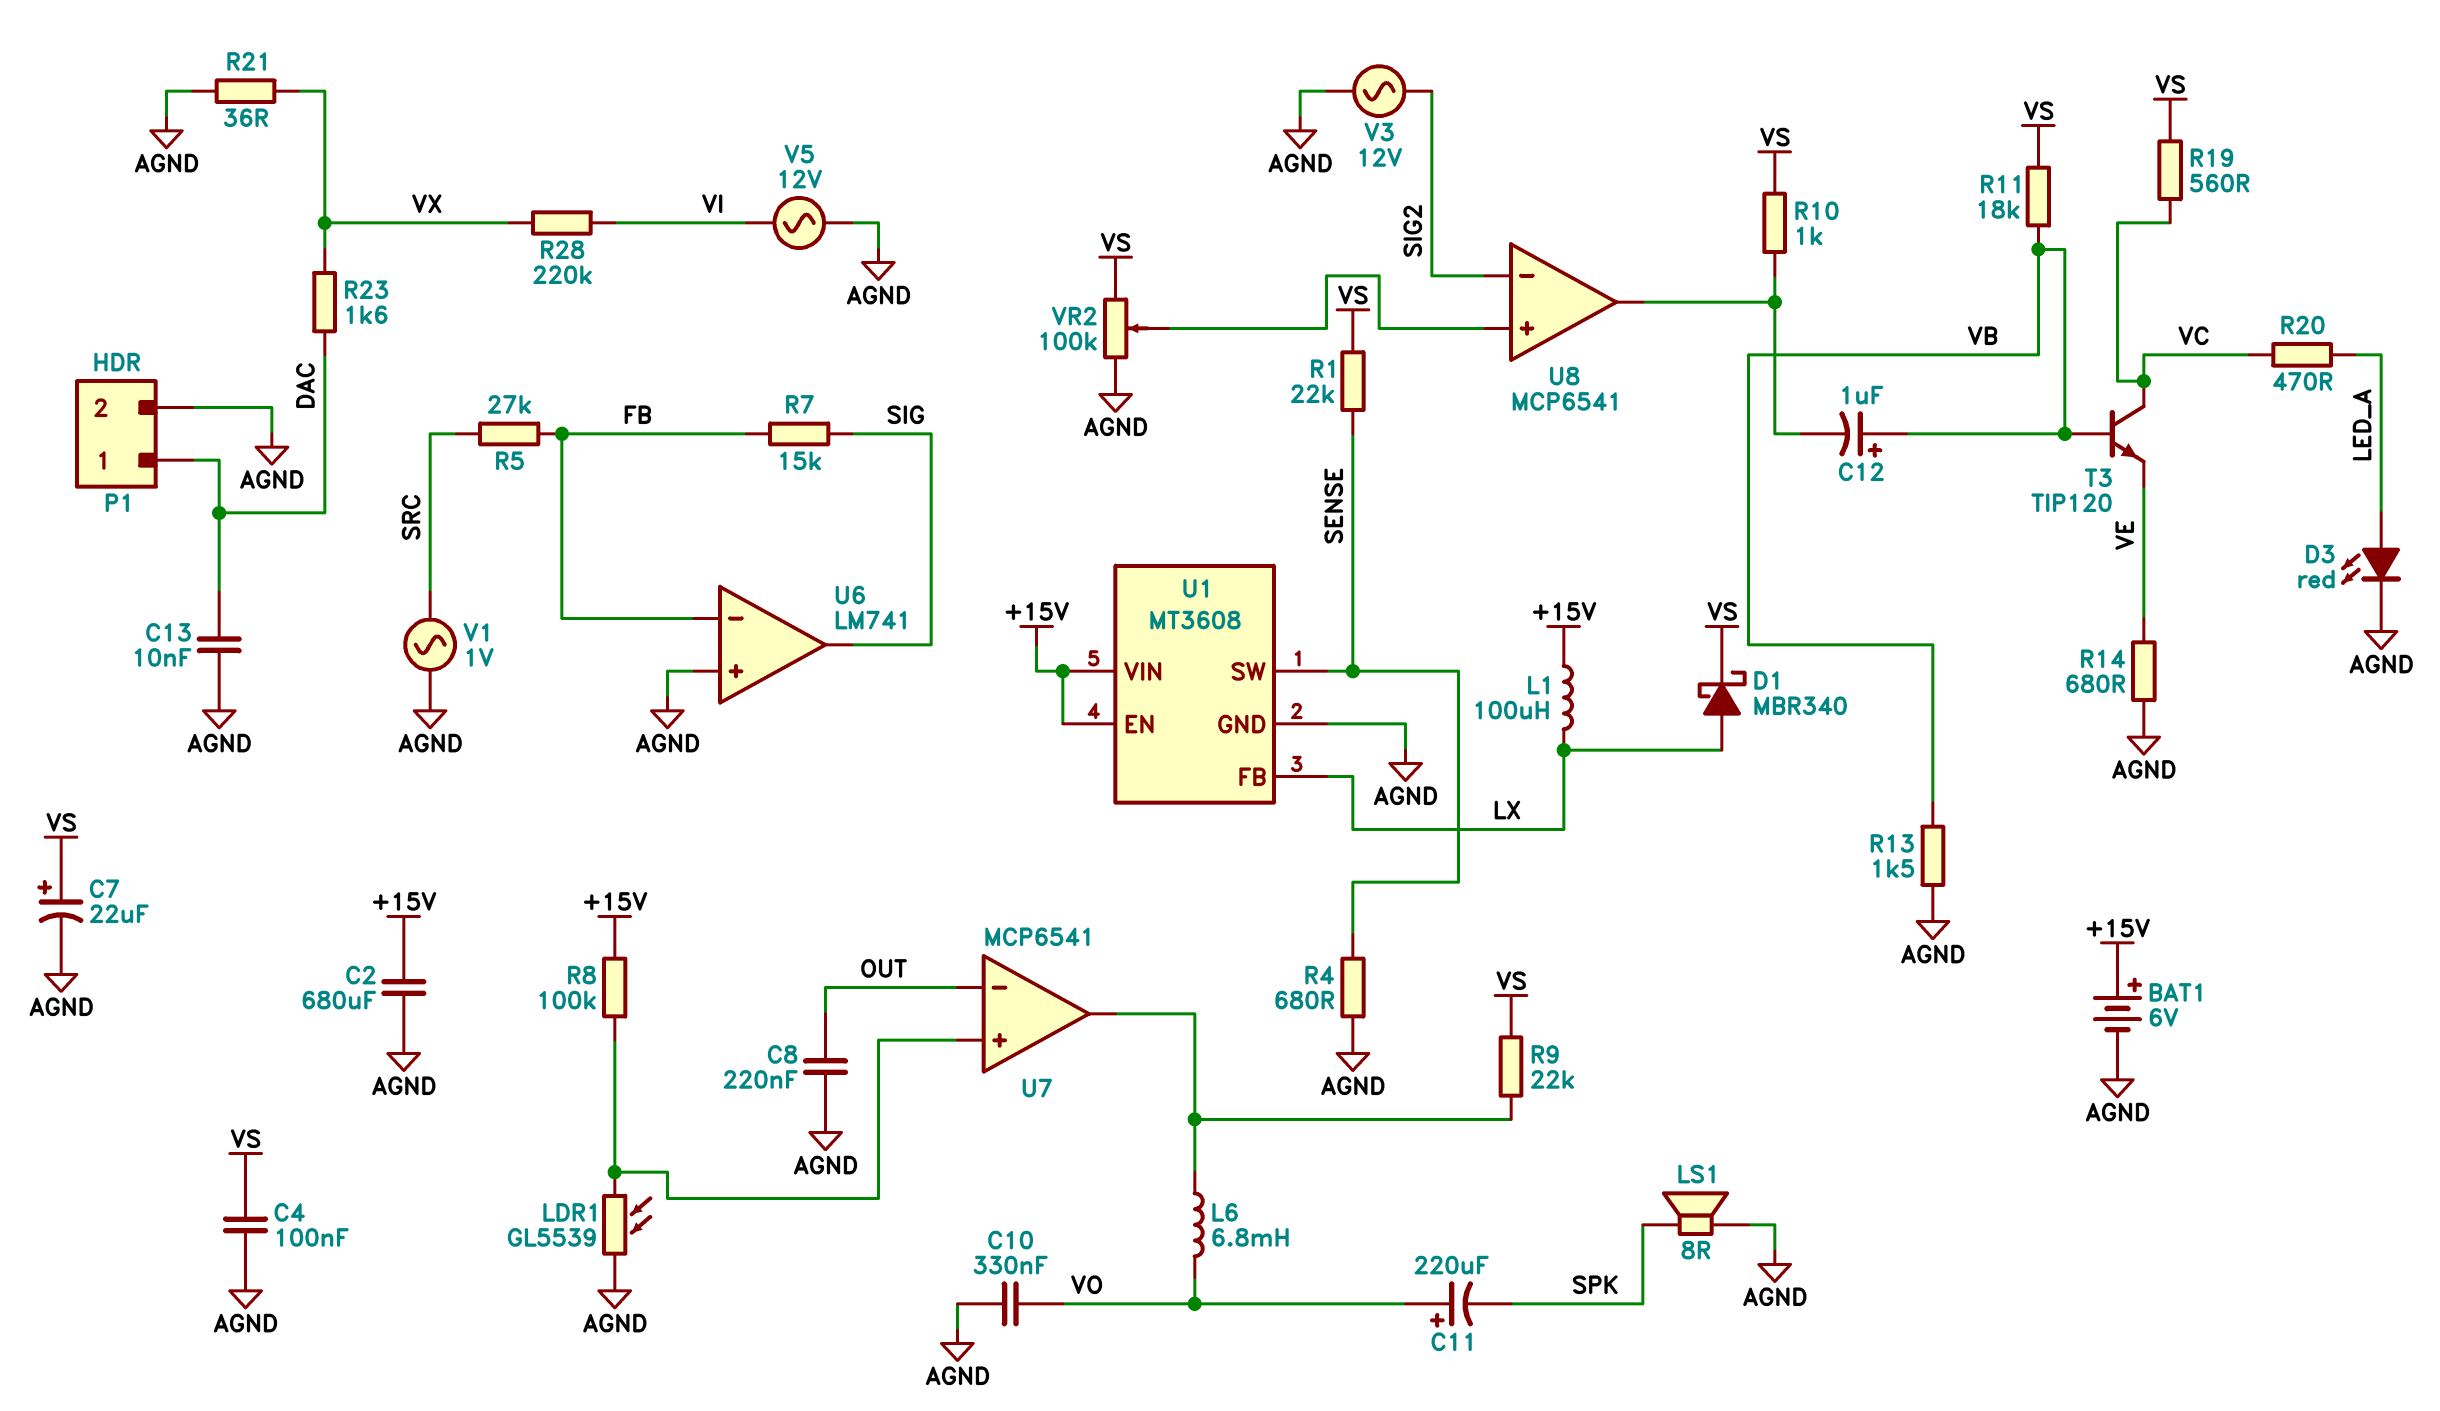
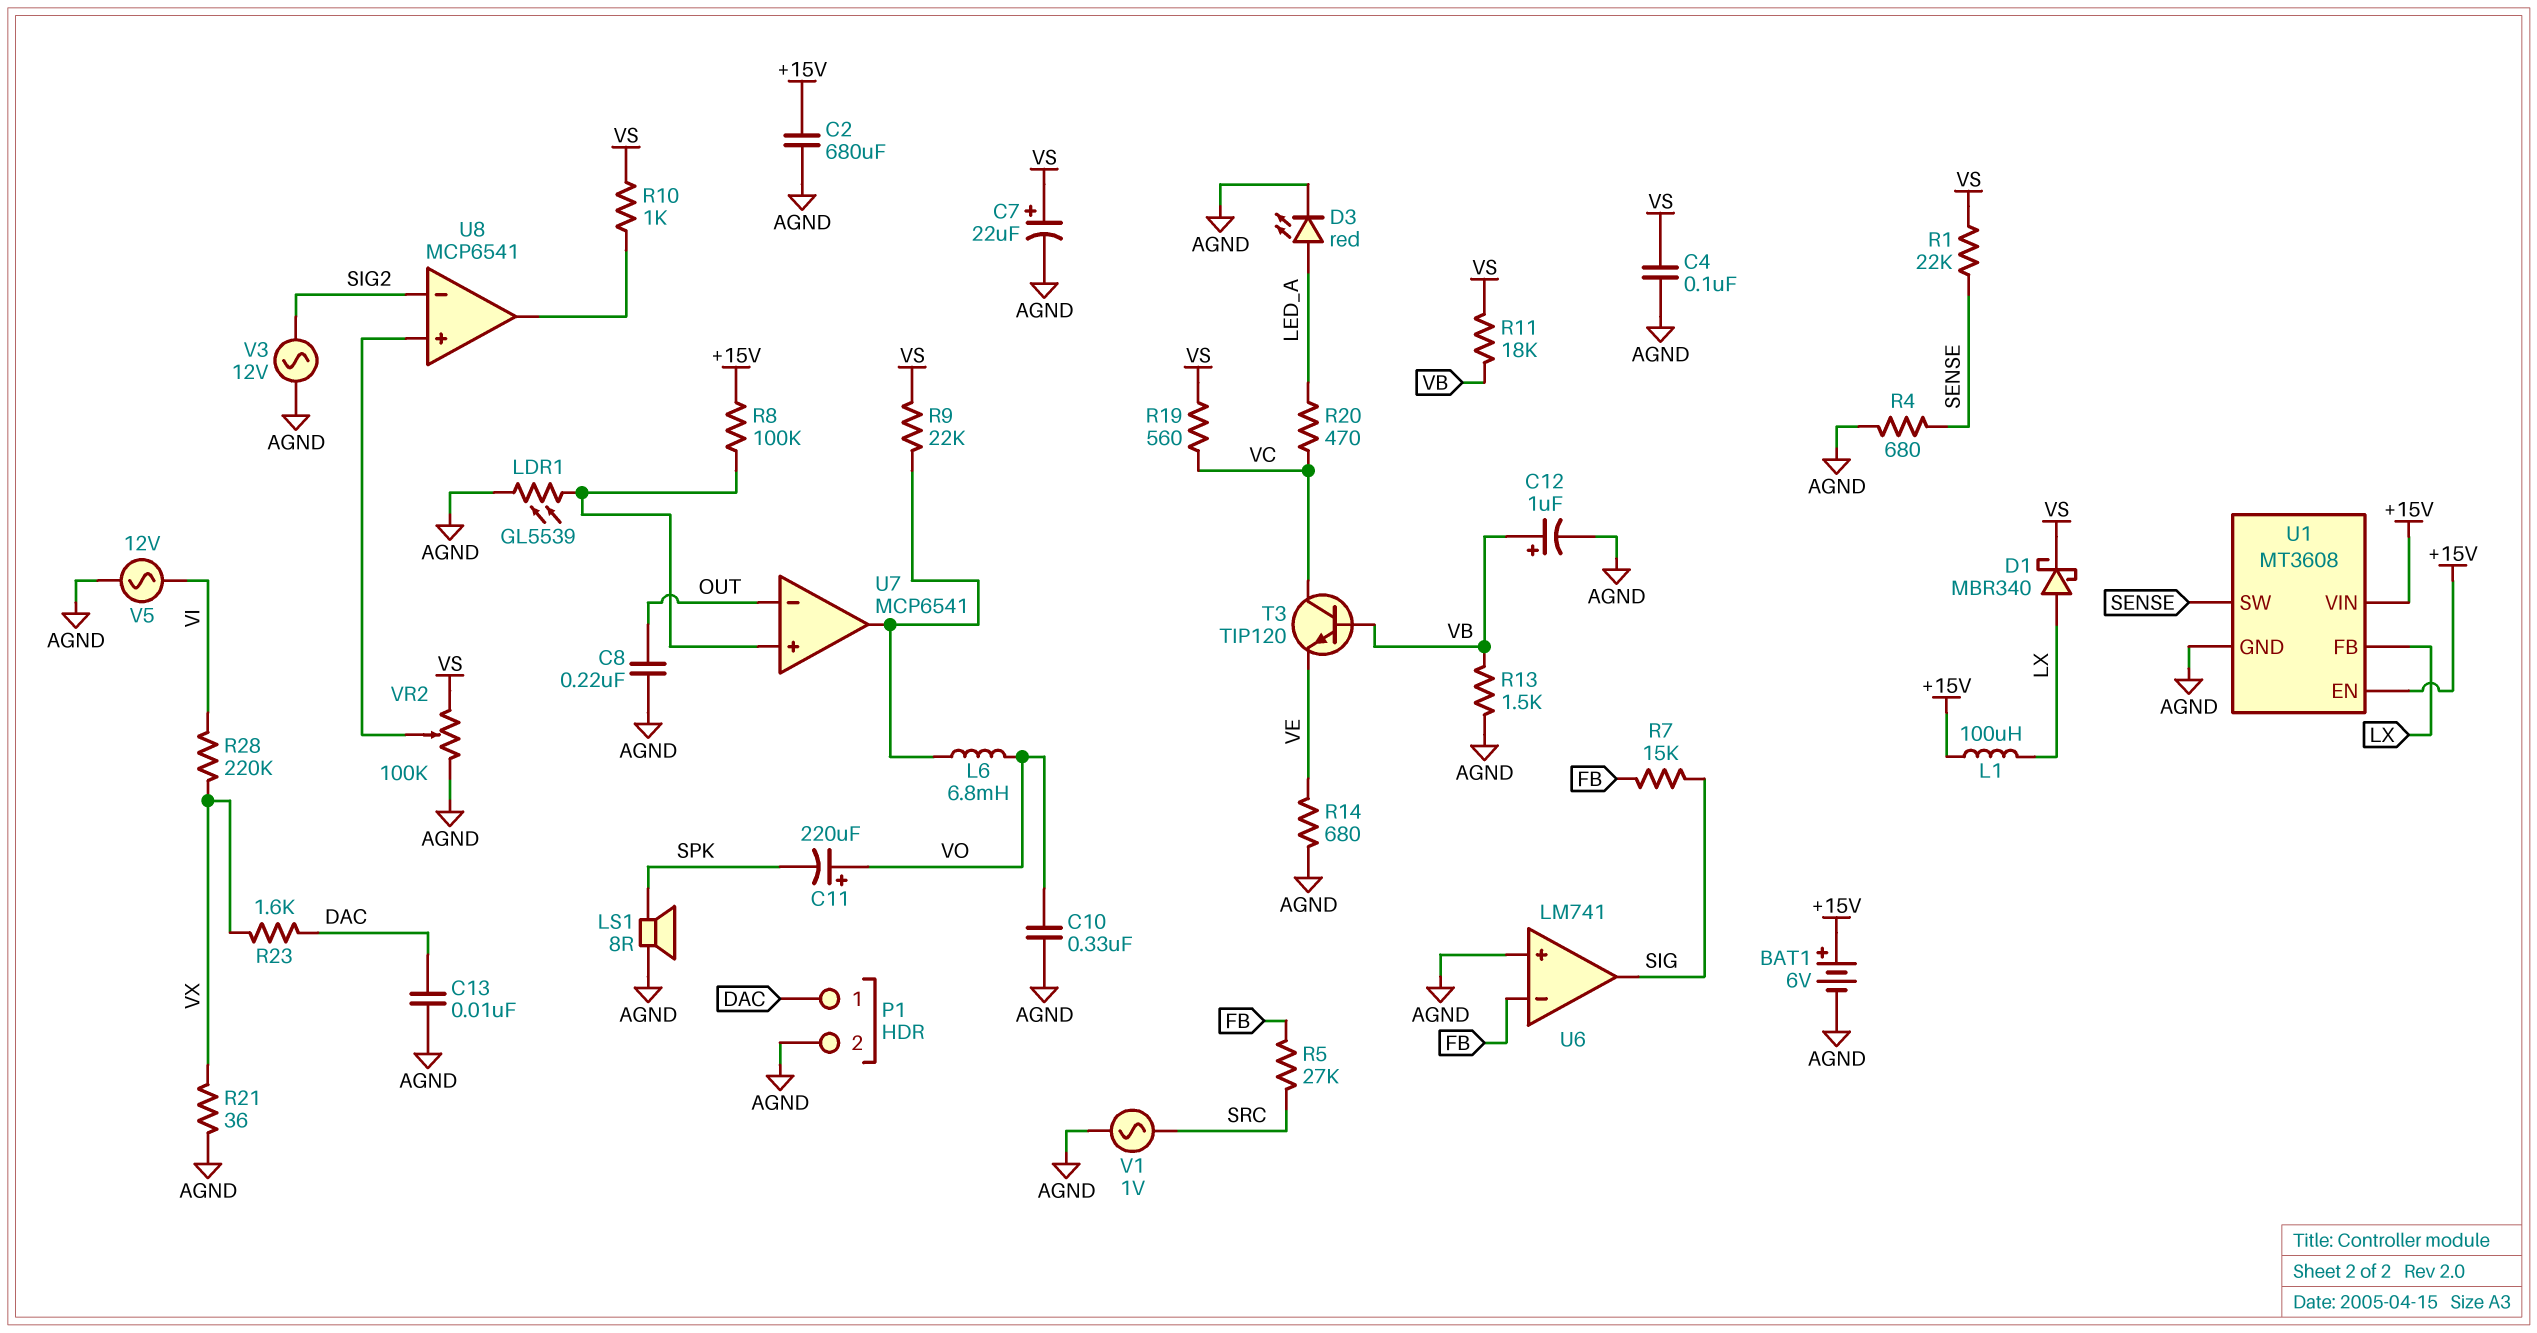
C12: 1uF (plus VB, minus U8/out) -> 1uF (plus VB, minus AGND)

